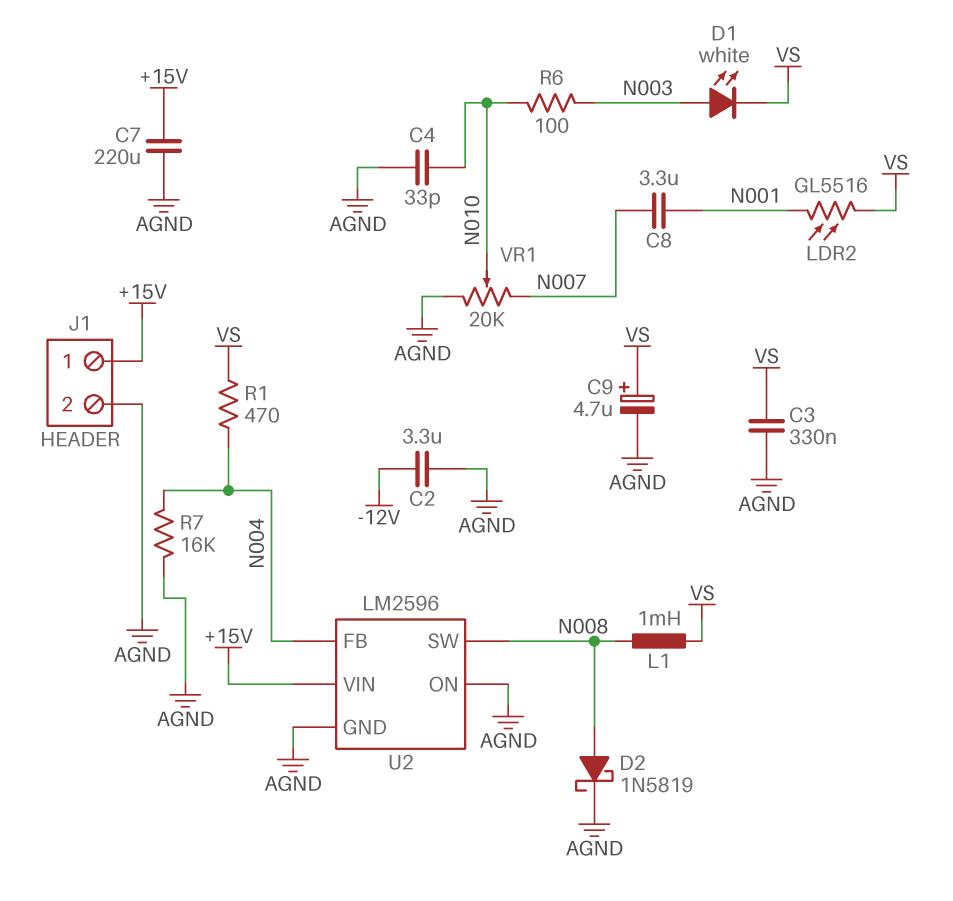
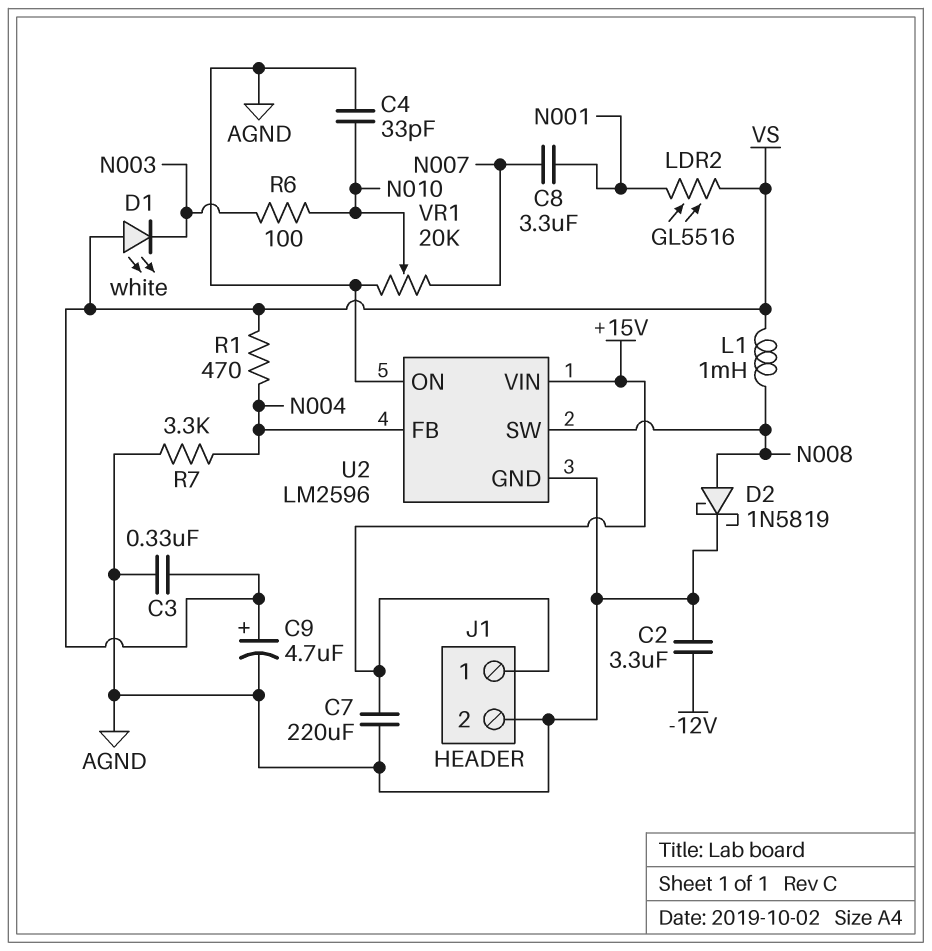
D1: LED white (A N003, K VS) -> LED white (A VS, K N003)
R7: 16k (AGND, N004) -> 3.3k (AGND, N004)

